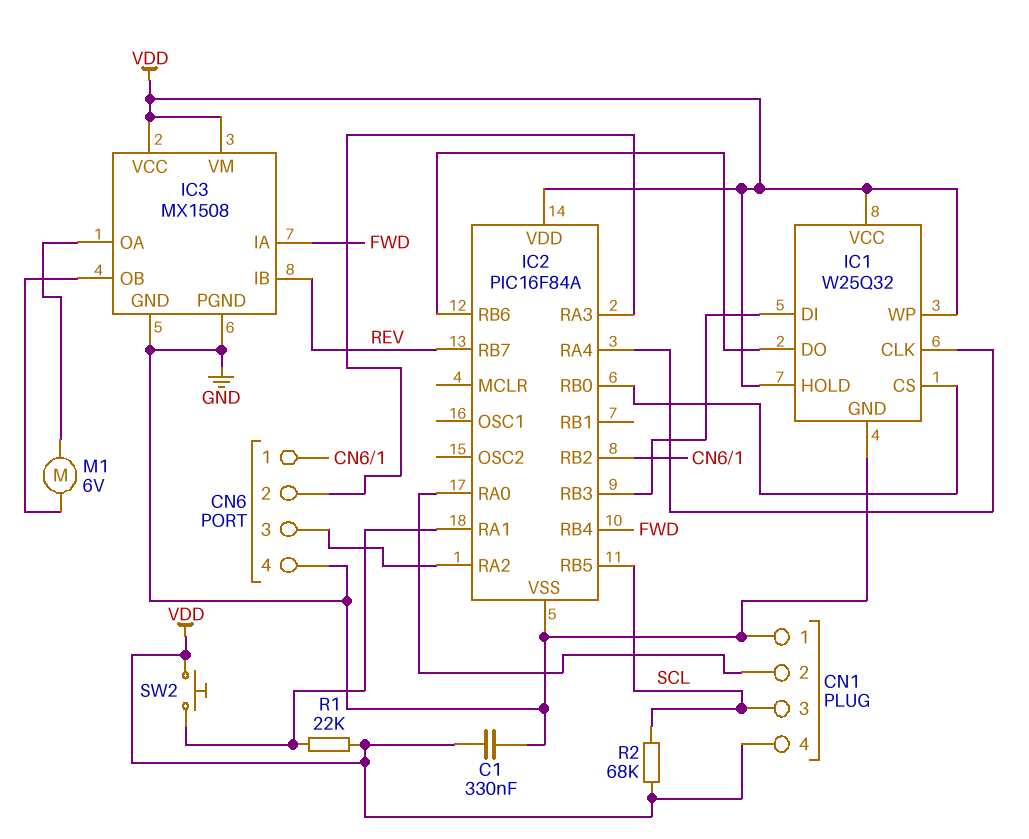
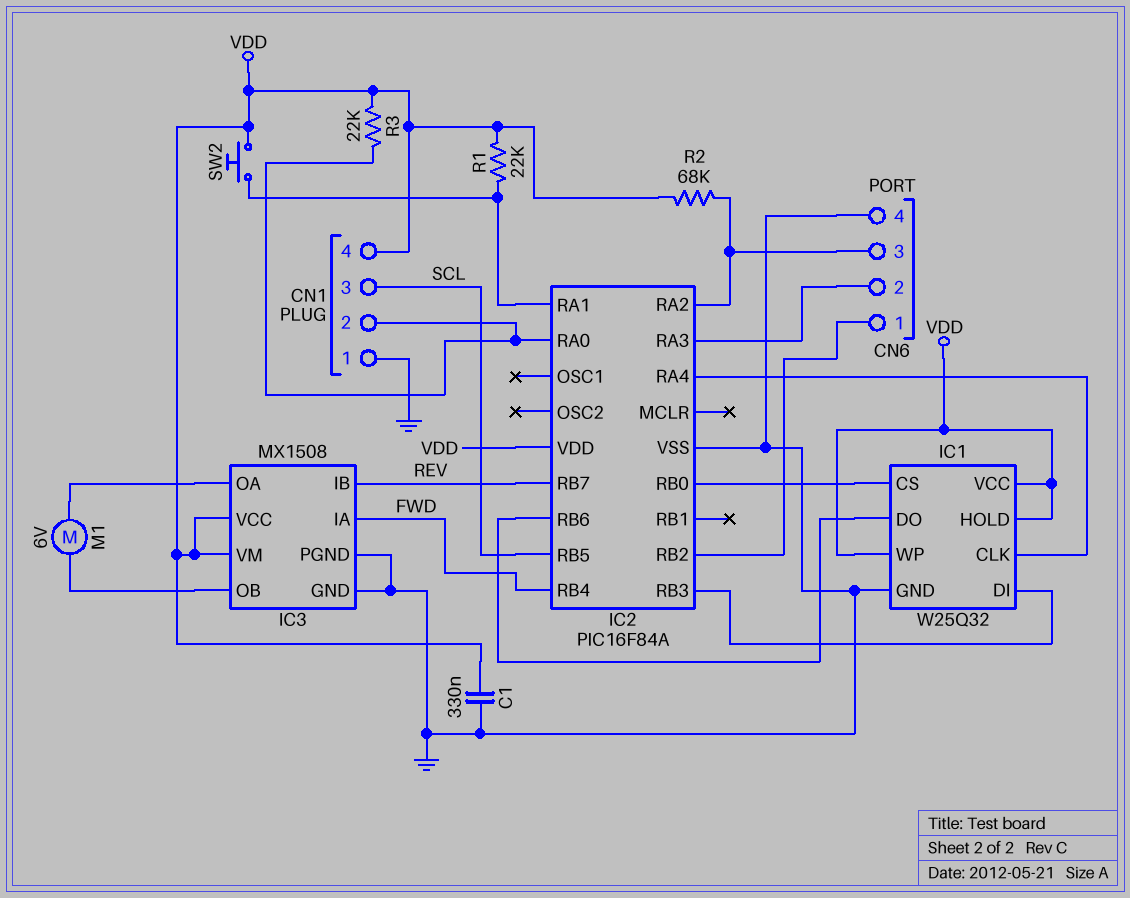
R2: 68k (SCL, VDD) -> 68k (CN6/3, VDD)
R3: none -> 22k (CN1/2, VDD)

